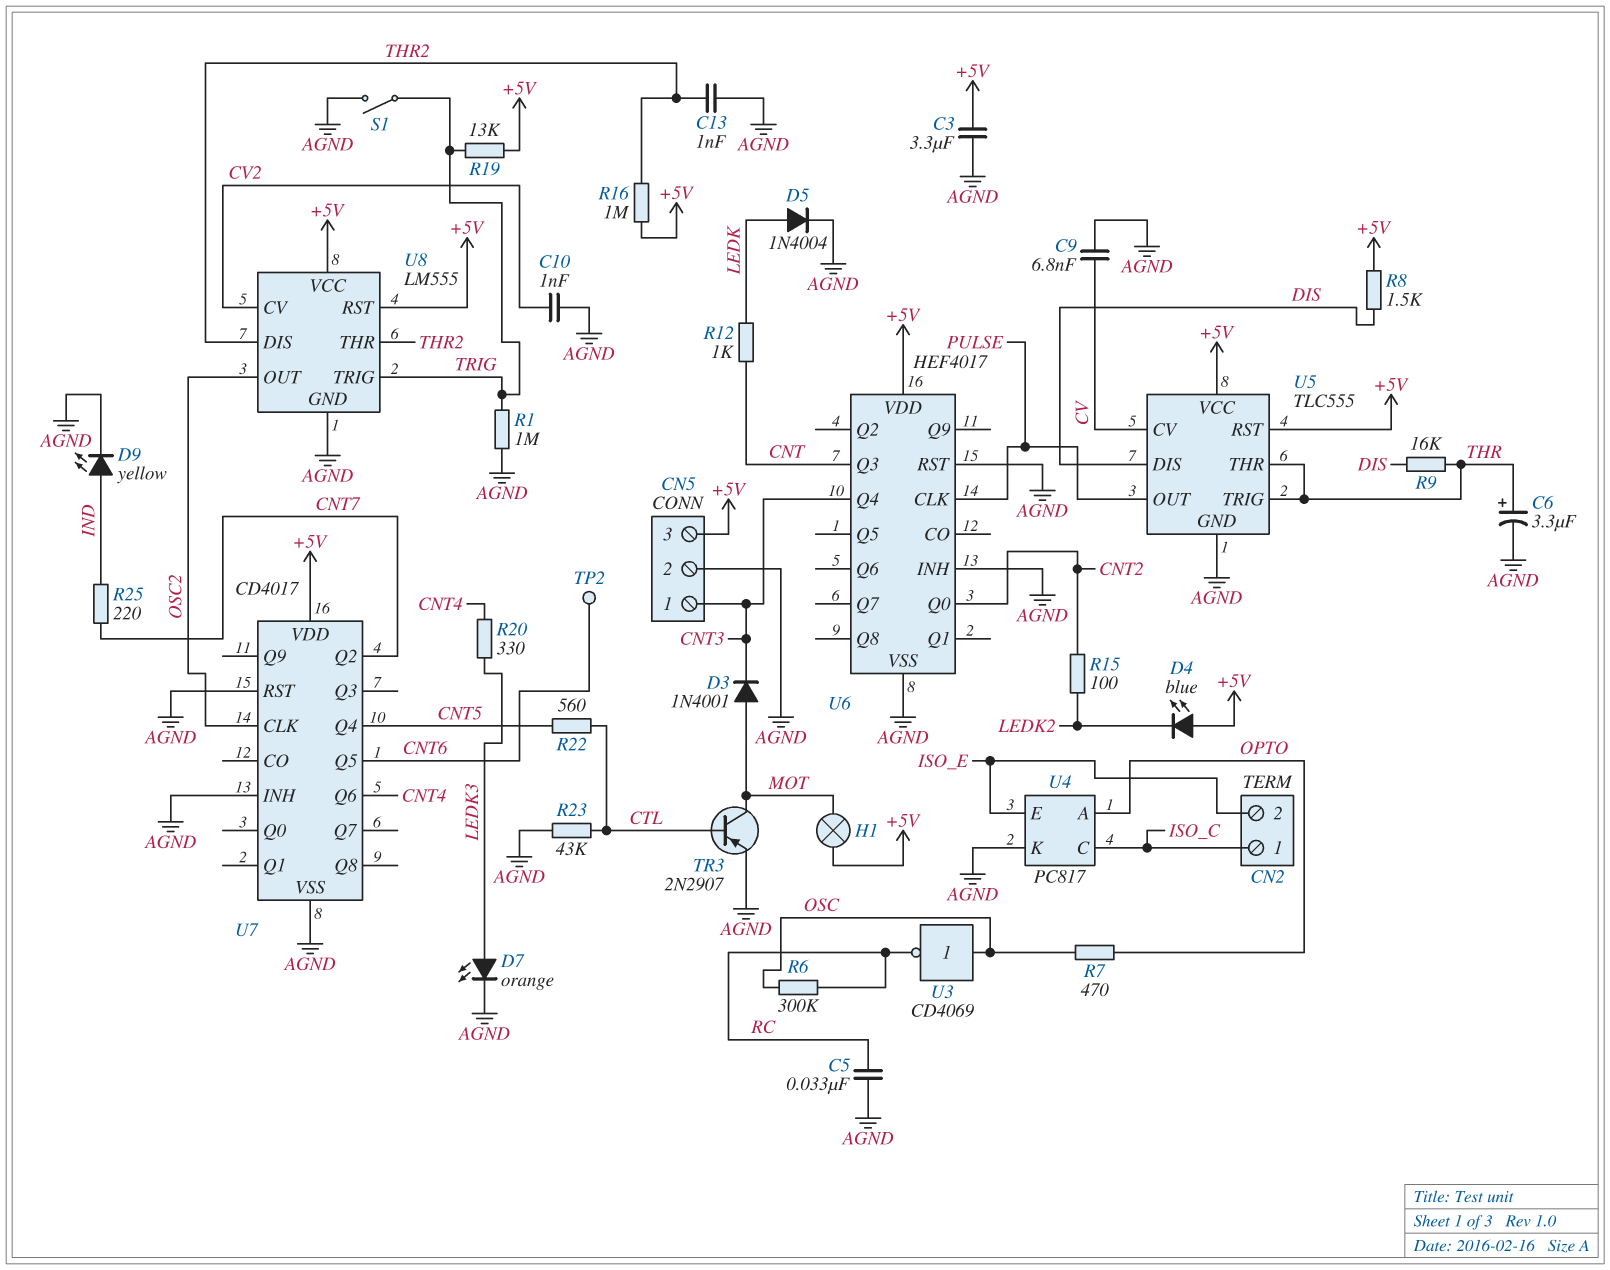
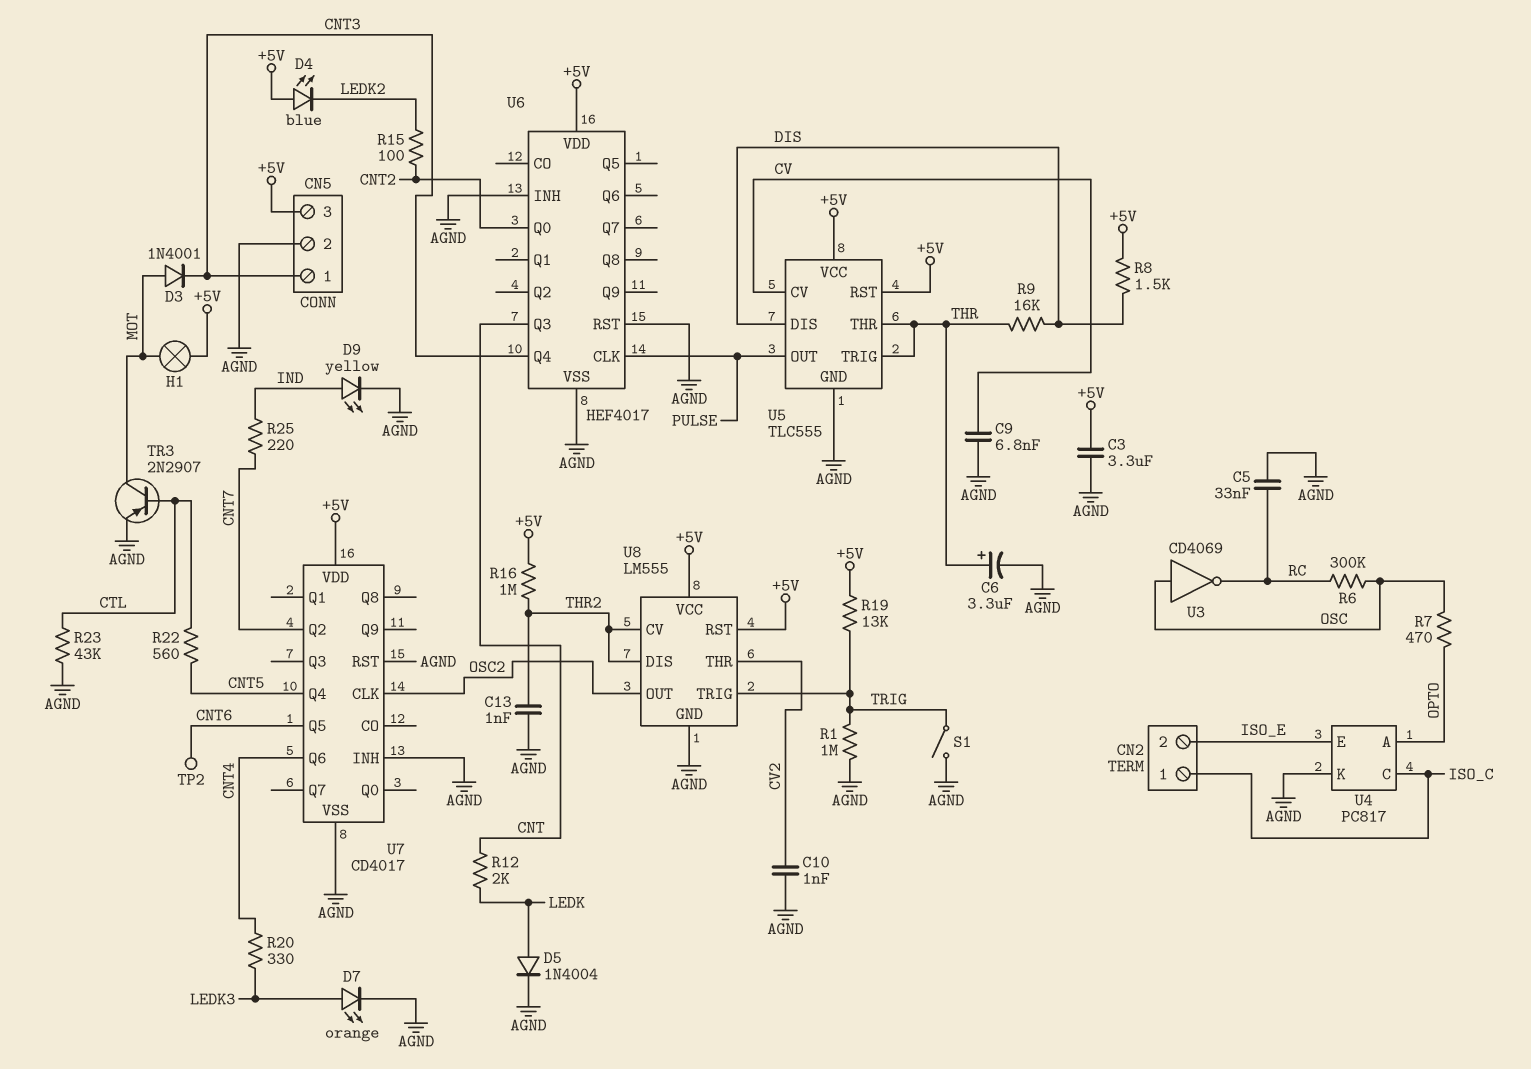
R12: 1k (CNT, LEDK) -> 2k (CNT, LEDK)
U8 pin CV: CV2 -> THR2
U8 pin THR: THR2 -> CV2

